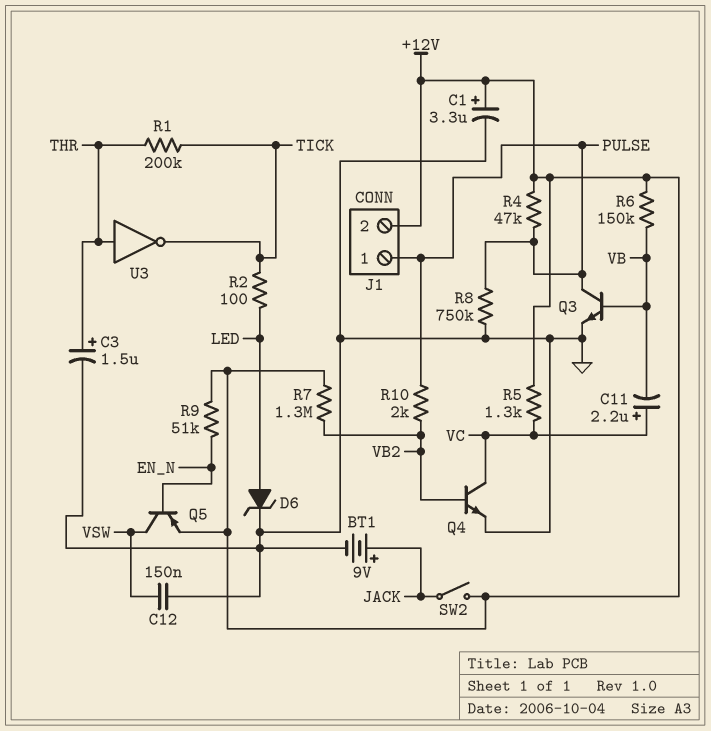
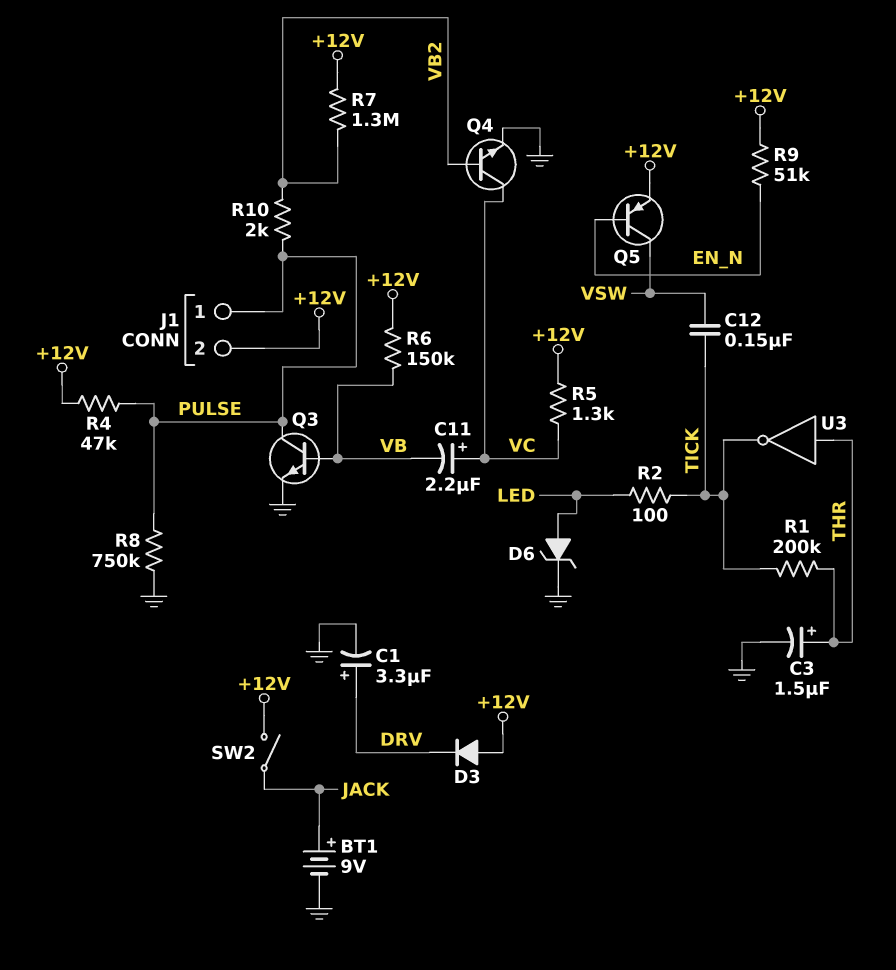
C1: 3.3uF (plus +12V, minus GND) -> 3.3uF (plus DRV, minus GND)
C12: 150nF (GND, VSW) -> 150nF (TICK, VSW)
D3: none -> diode (A +12V, K DRV)

